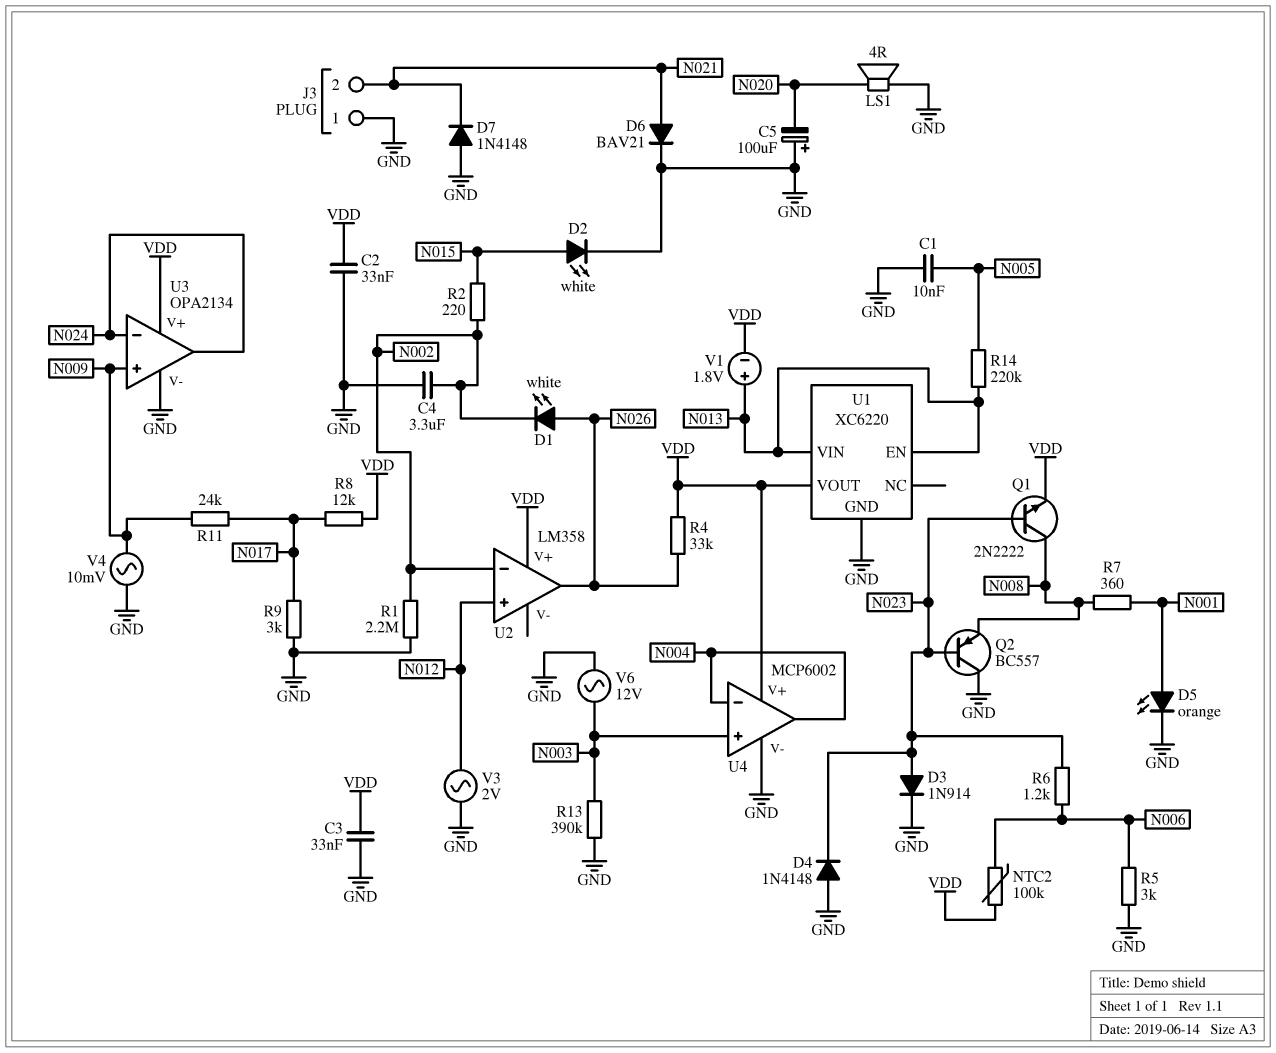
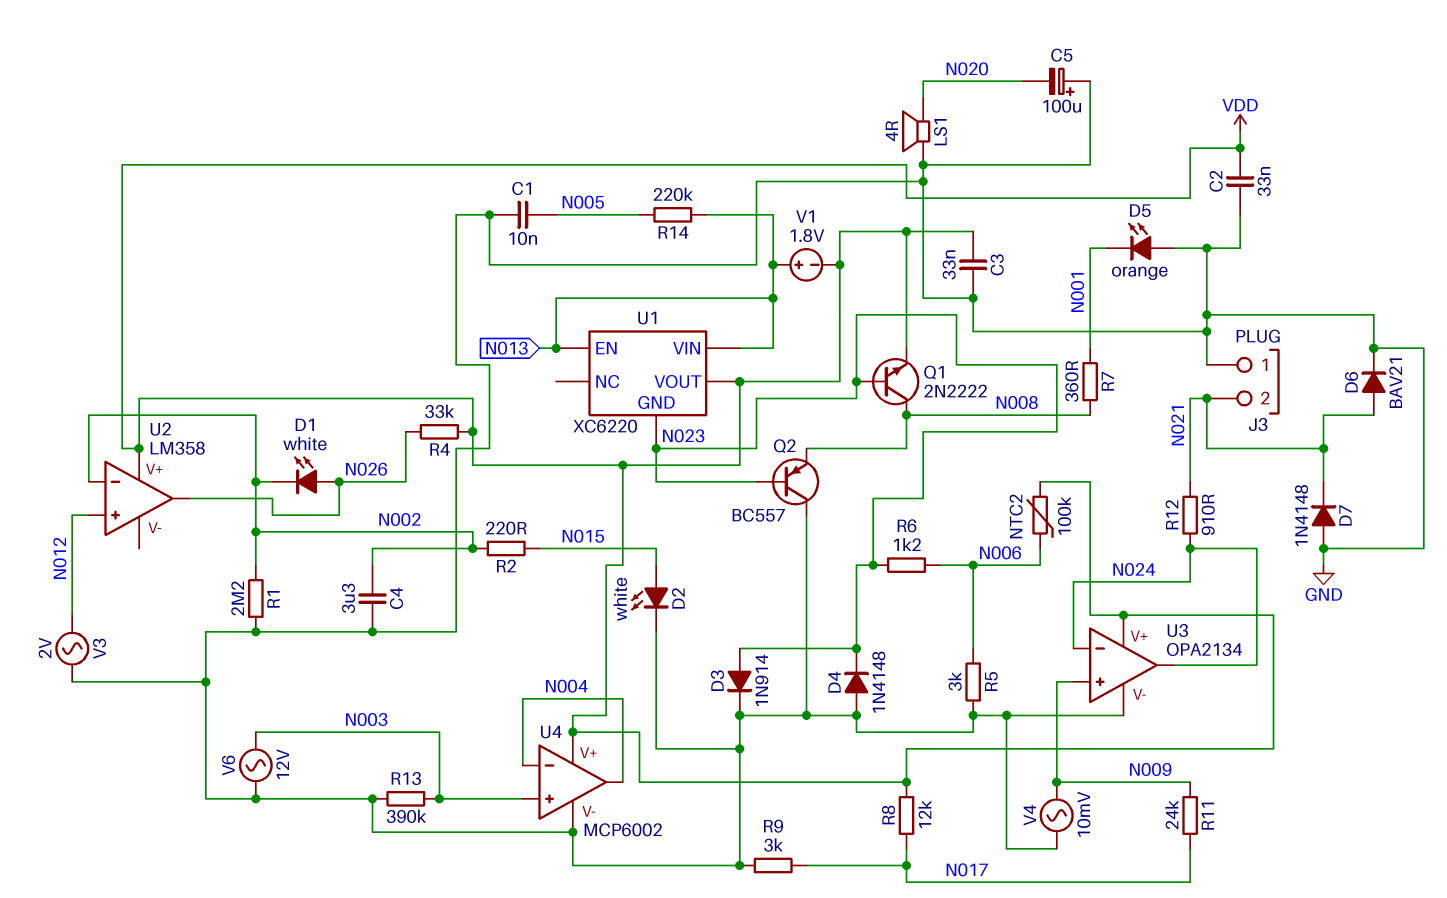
D5: LED orange (A N001, K GND) -> LED orange (A GND, K N001)
R12: none -> 910 (N021, N024)
U1 pin GND: GND -> N023

